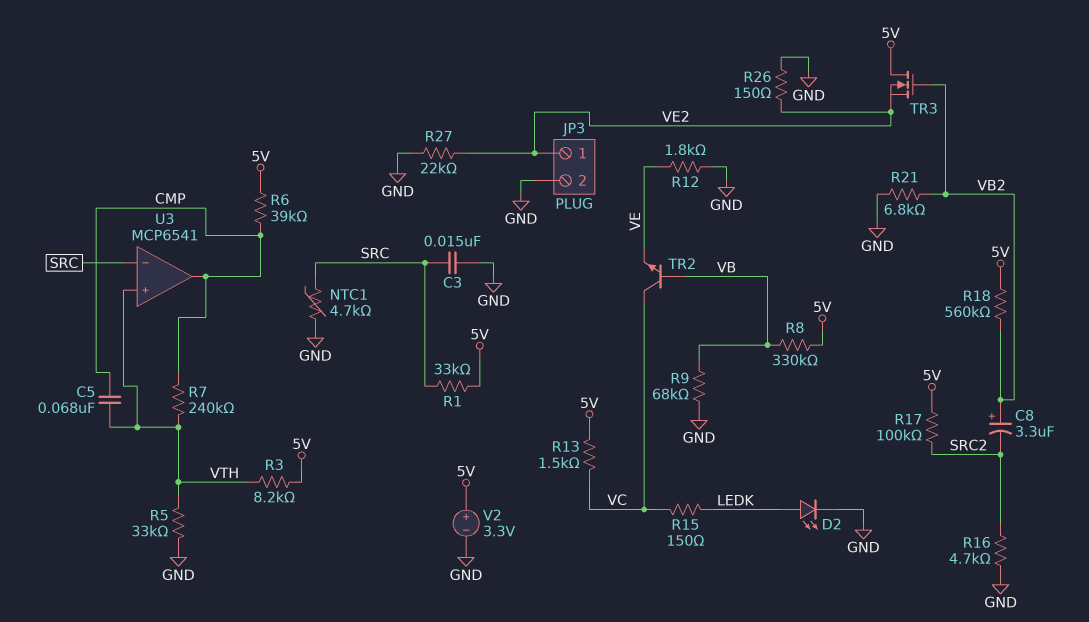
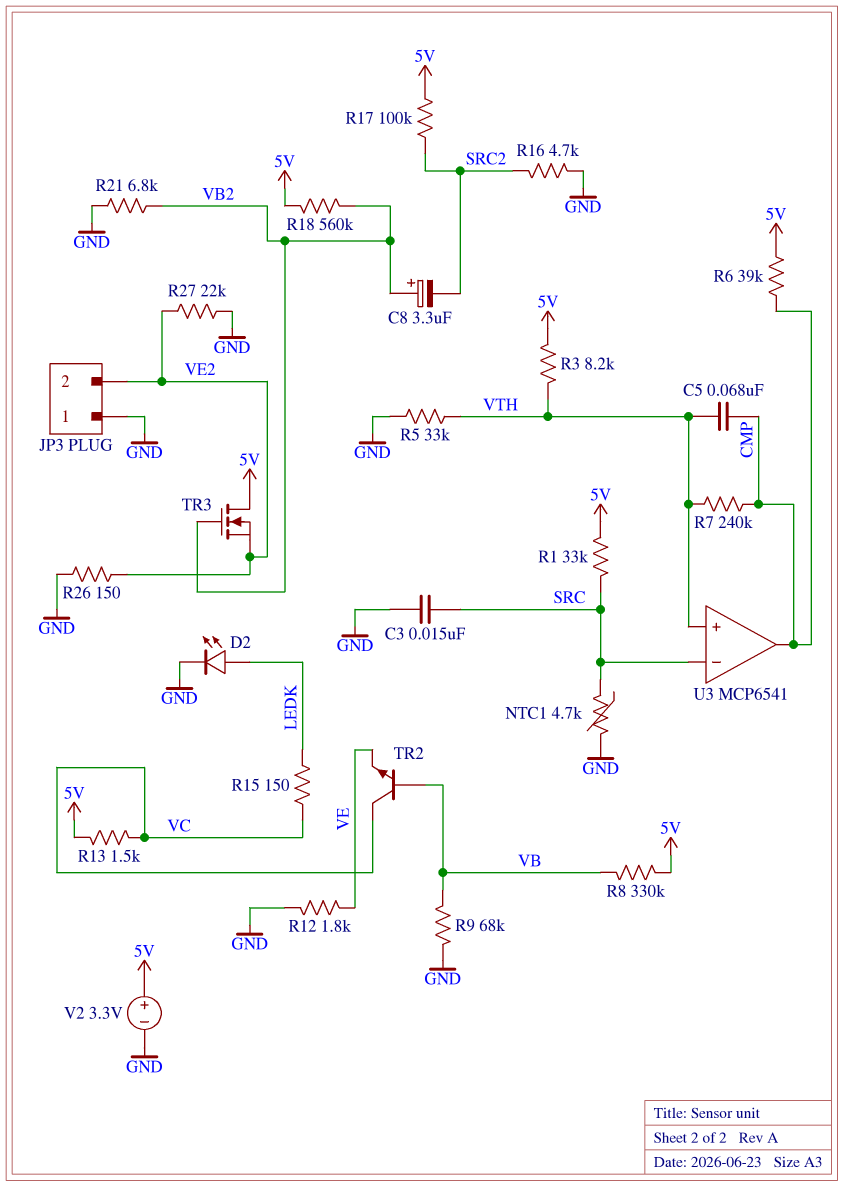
JP3 pin 1: VE2 -> GND
JP3 pin 2: GND -> VE2

